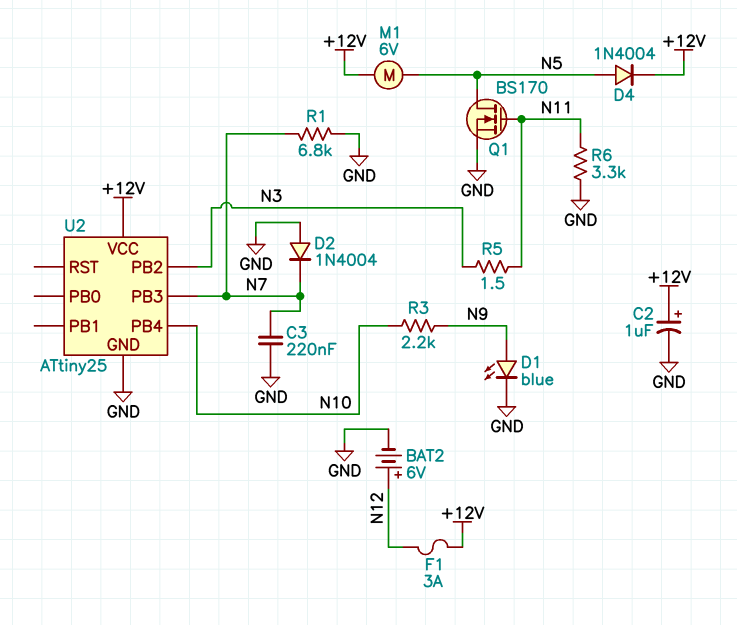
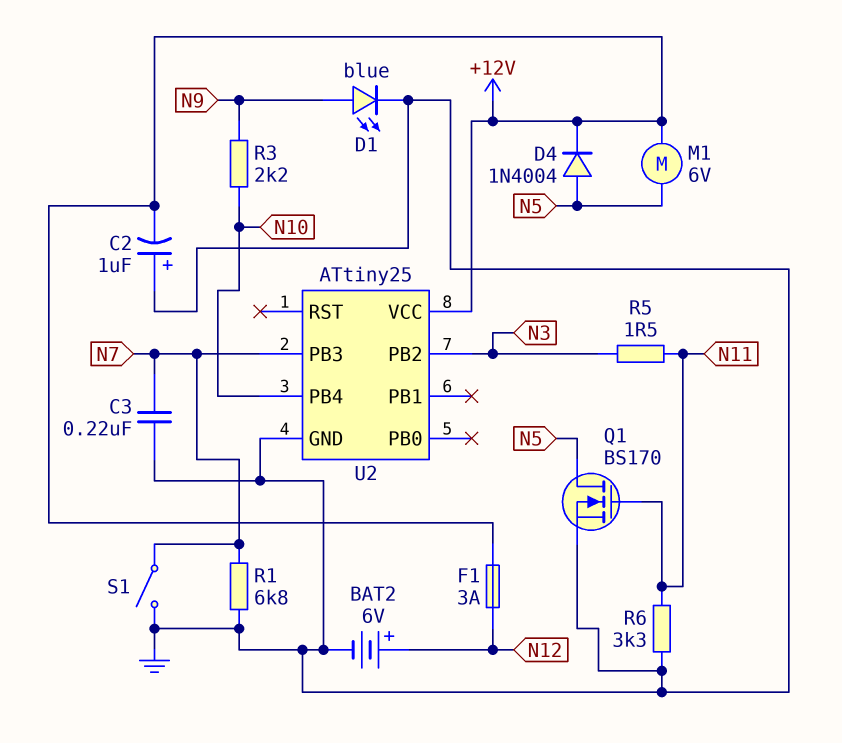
C2: 1uF (plus +12V, minus GND) -> 1uF (plus GND, minus +12V)
D2: diode 1N4004 (A GND, K N7) -> none
S1: none -> switch (GND, N7)

